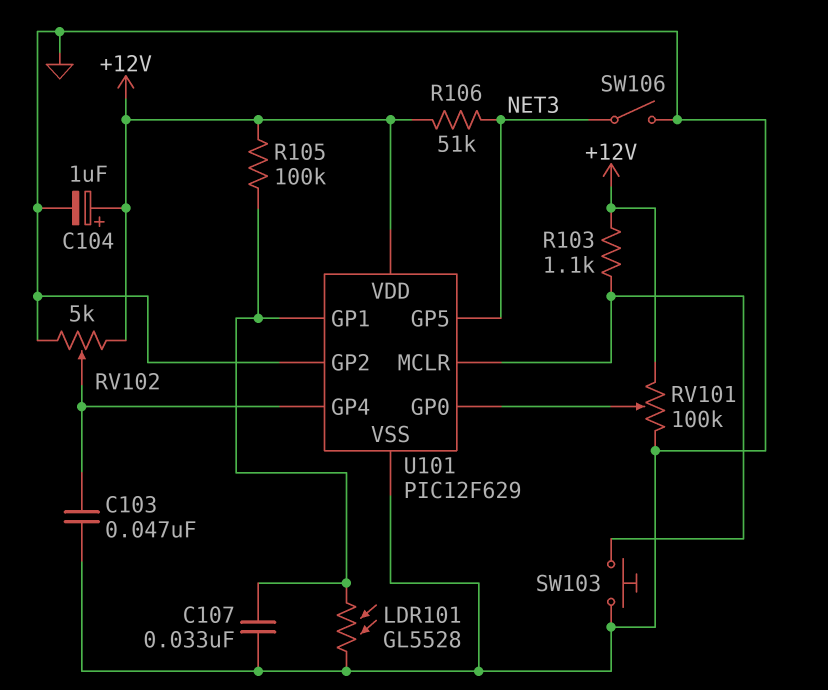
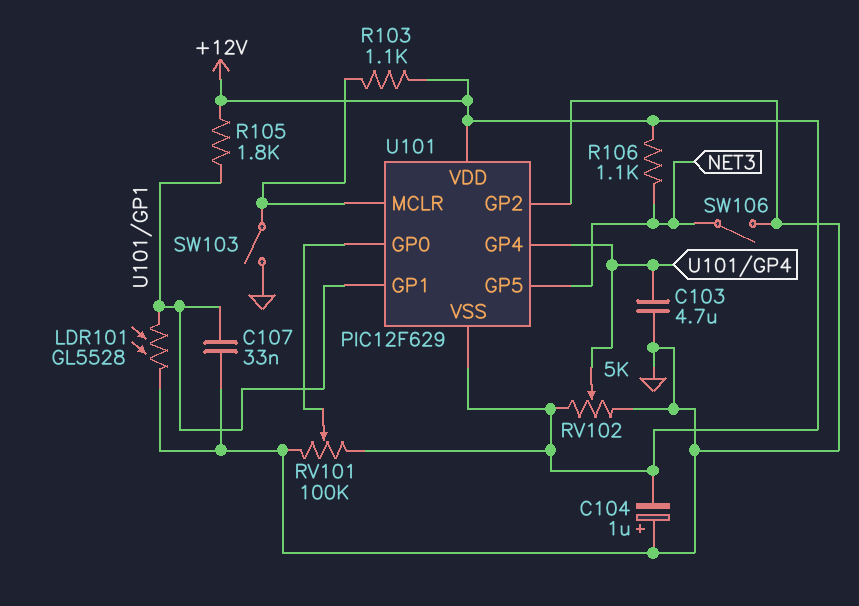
C103: 47nF (GND, U101/GP4) -> 4.7uF (GND, U101/GP4)
C104: 1uF (plus +12V, minus GND) -> 1uF (plus GND, minus +12V)
R105: 100k (+12V, U101/GP1) -> 1.8k (+12V, U101/GP1)
R106: 51k (+12V, NET3) -> 1.1k (+12V, NET3)
SW103: button (GND, U101/MCLR) -> switch (GND, U101/MCLR)
U101 pin VSS: GND -> +12V

